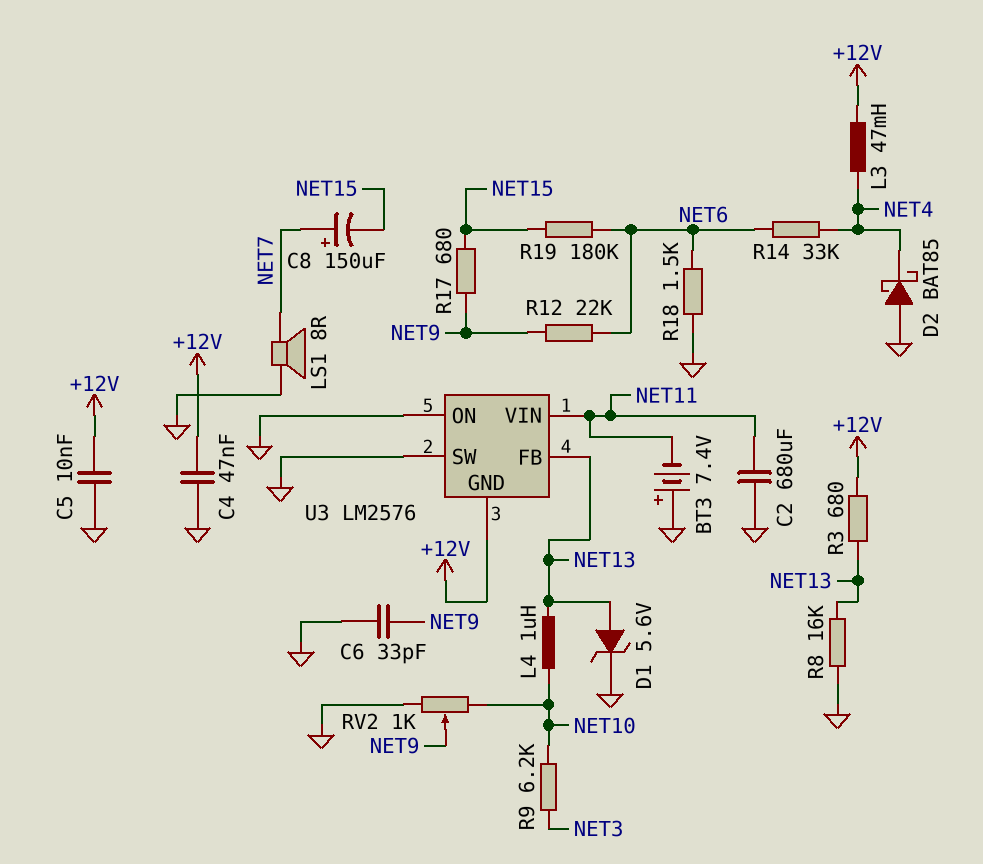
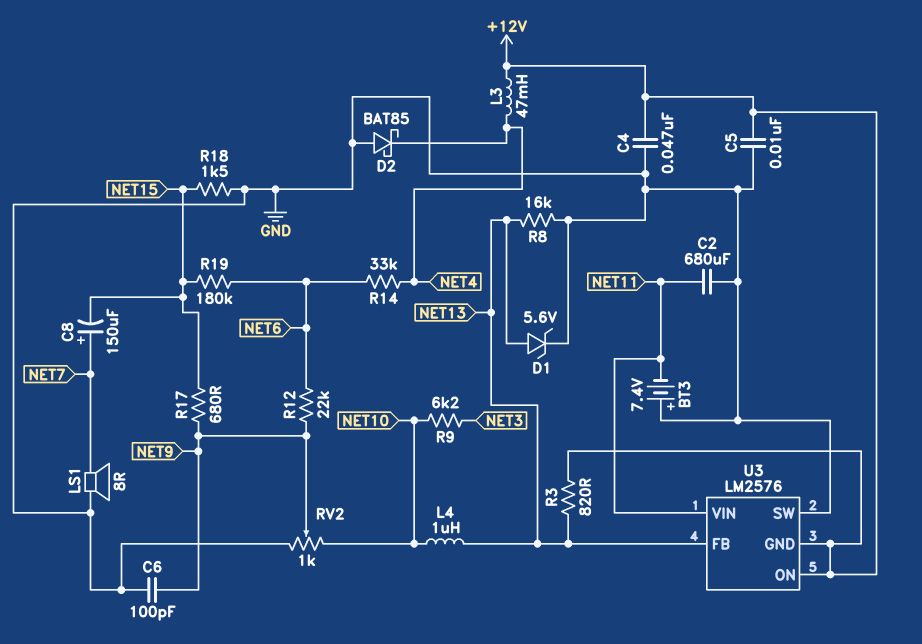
C6: 33pF (GND, NET9) -> 100pF (GND, NET9)
R3: 680 (+12V, NET13) -> 820 (+12V, NET13)
R18: 1.5k (GND, NET6) -> 1.5k (GND, NET15)
U3 pin ON: GND -> +12V

